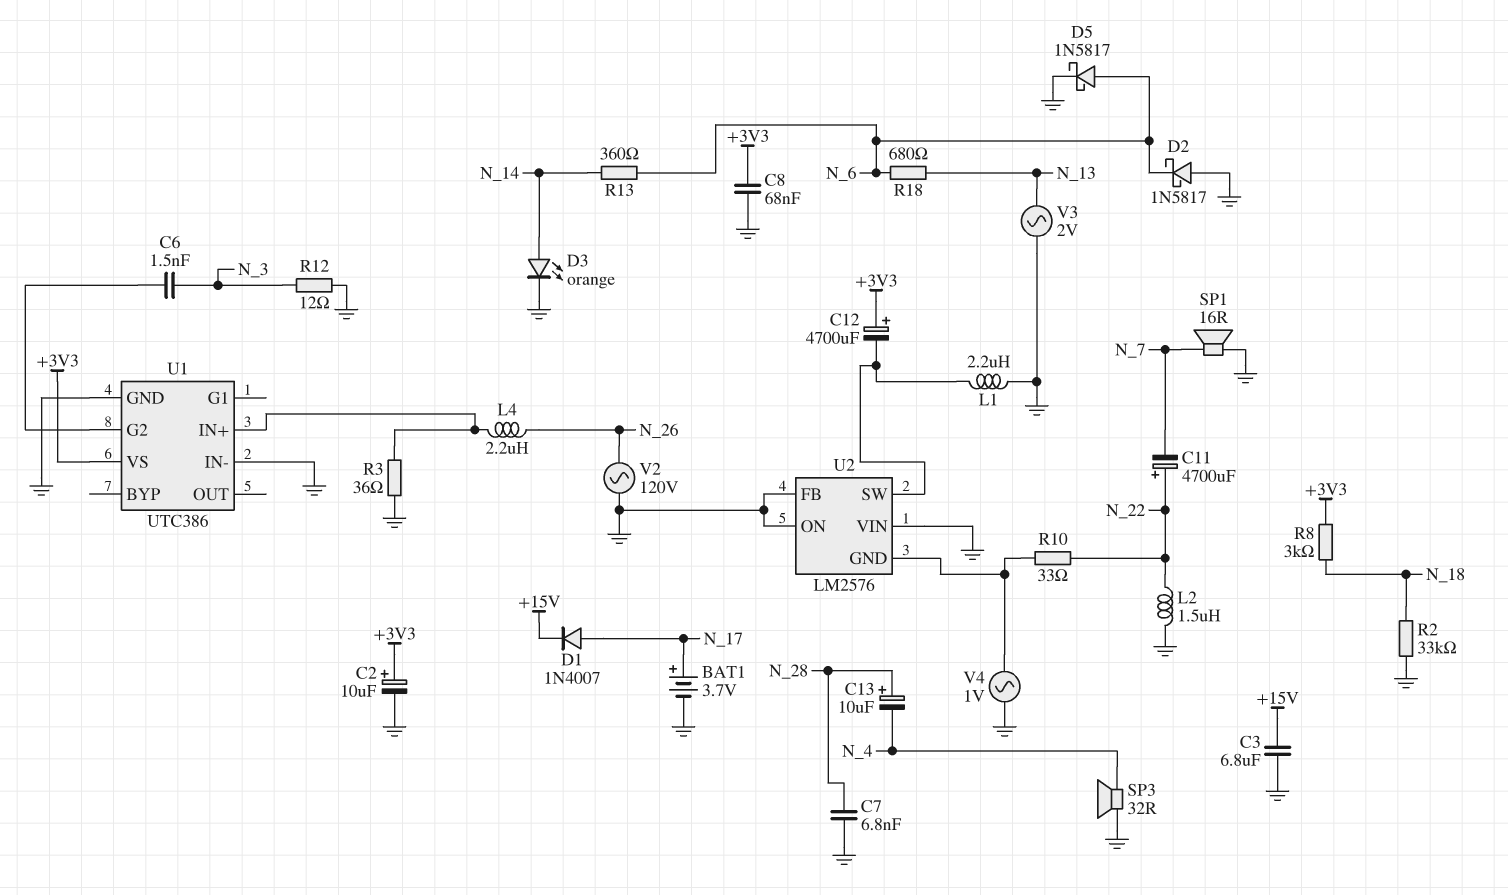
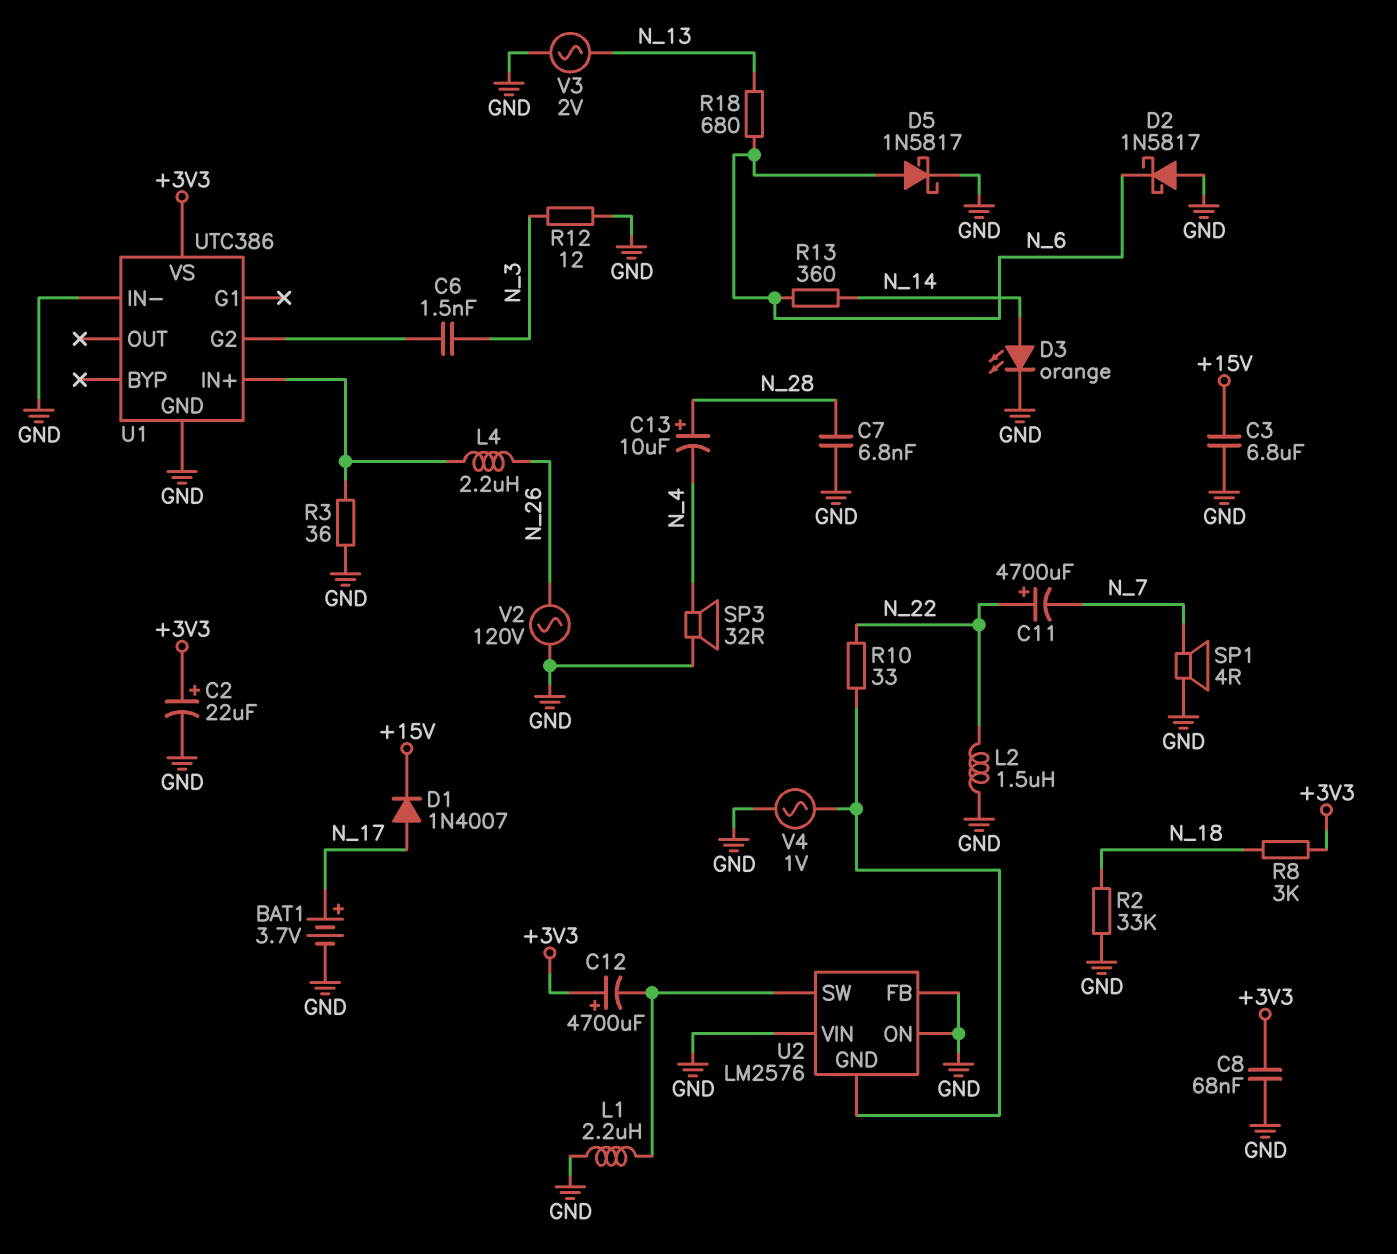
C2: 10uF (plus +3V3, minus GND) -> 22uF (plus +3V3, minus GND)
SP1: speaker 16R (GND, N_7) -> speaker 4R (GND, N_7)

